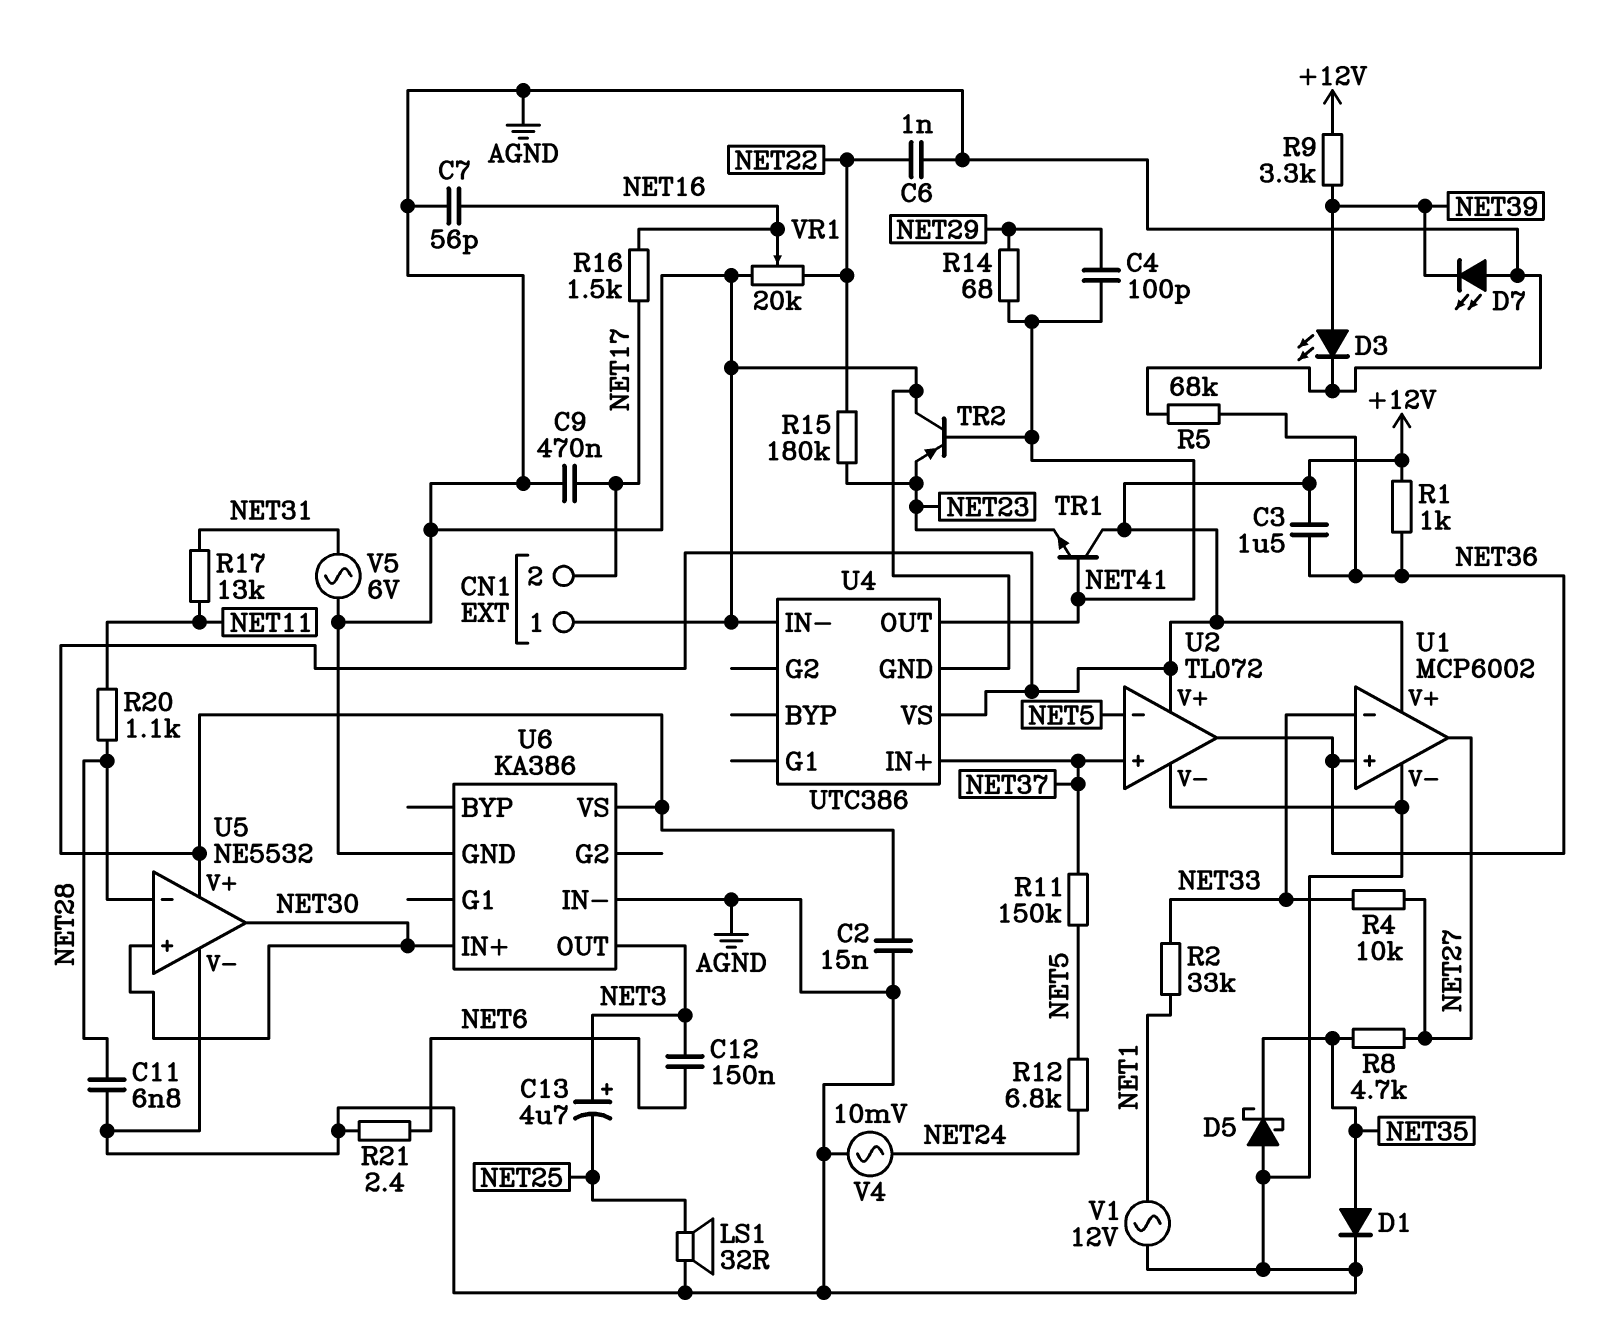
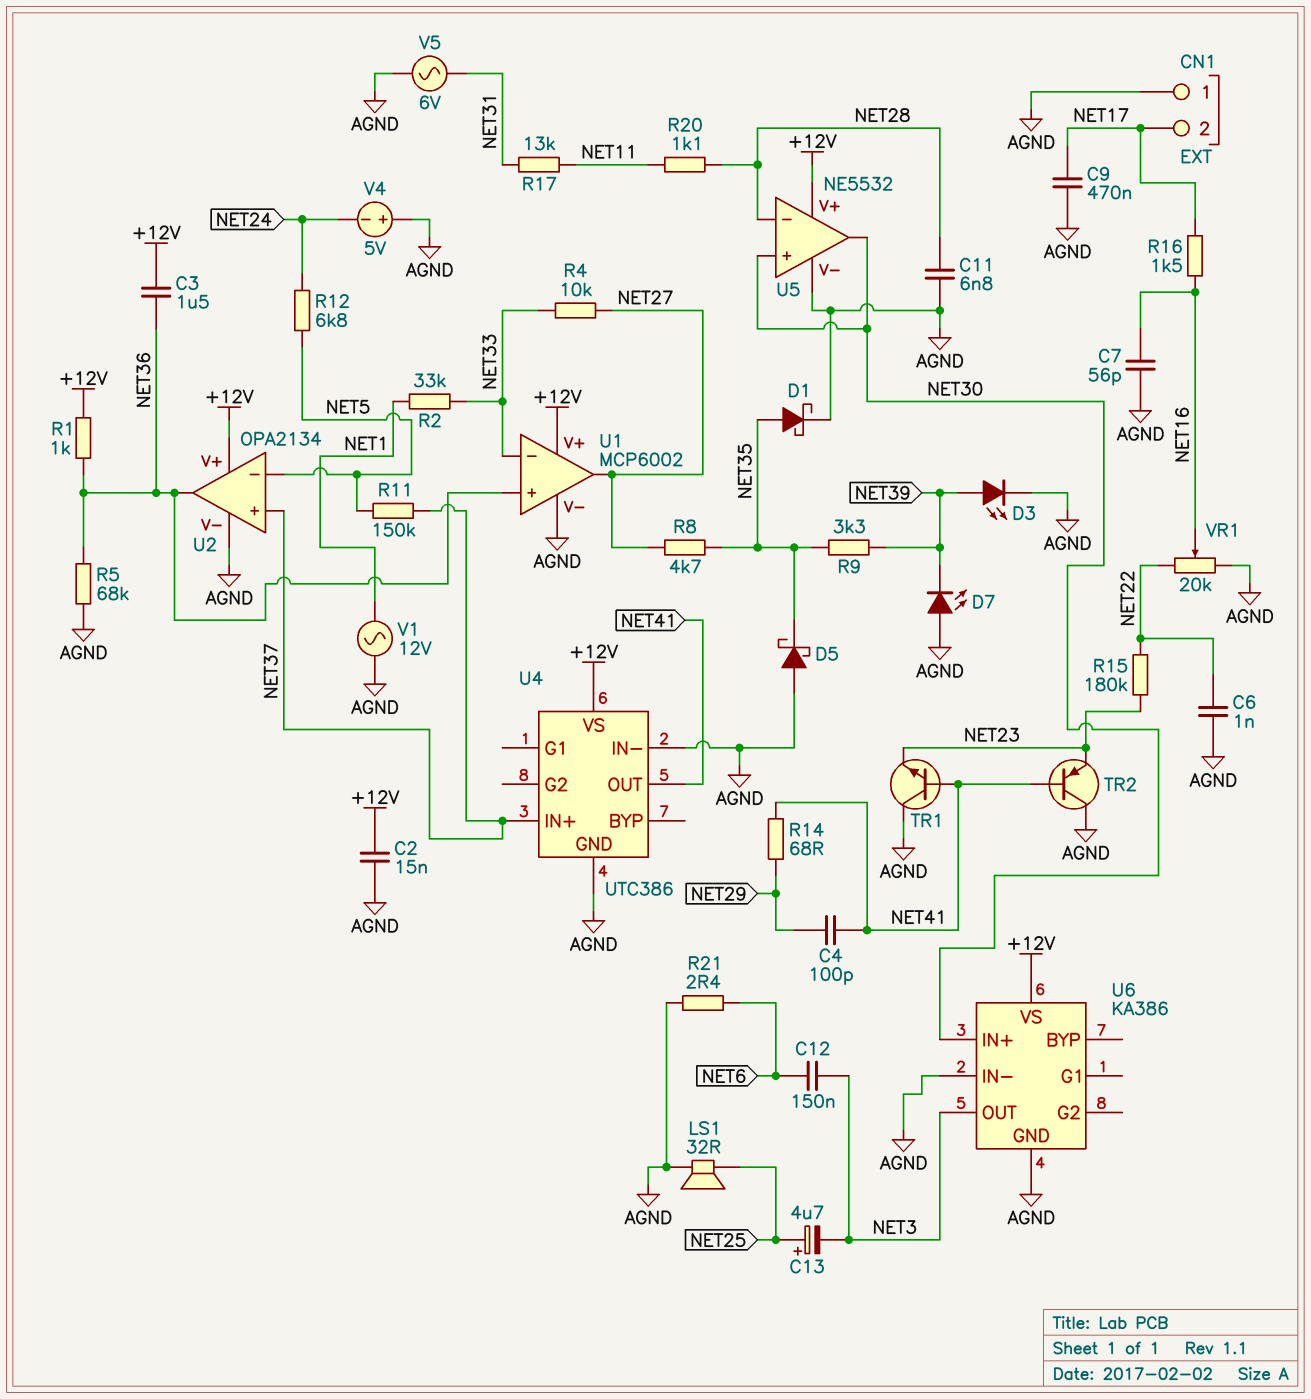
C13: 4.7uF (plus NET3, minus NET25) -> 4.7uF (plus NET25, minus NET3)
D1: diode (A NET35, K AGND) -> schottky (A NET35, K AGND)
R9: 3.3k (+12V, NET39) -> 3.3k (NET35, NET39)
TR1: NPN (B NET41, C +12V, E NET23) -> NPN (B NET41, C AGND, E NET23)
U2: TL072 -> OPA2134
V4: AC 10mV (AGND, NET24) -> 5V (plus AGND, minus NET24)

